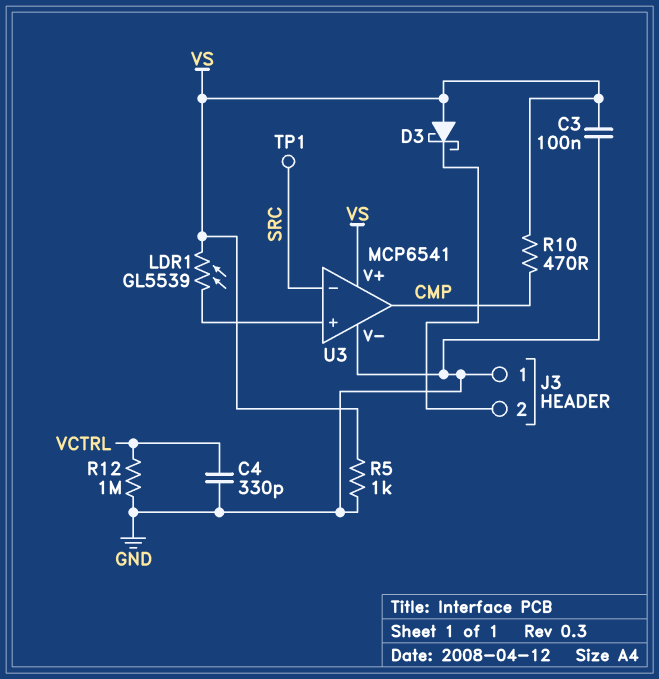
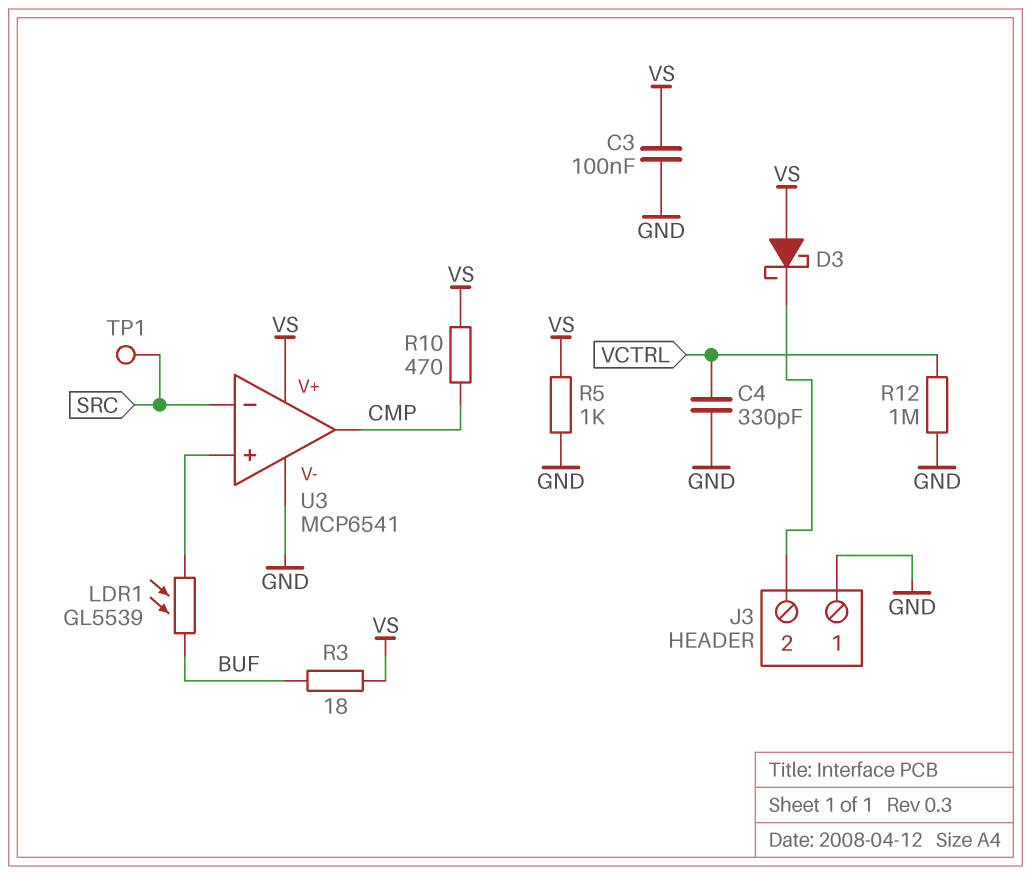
LDR1: GL5539 (U3/in+, VS) -> GL5539 (BUF, U3/in+)
R3: none -> 18 (BUF, VS)

